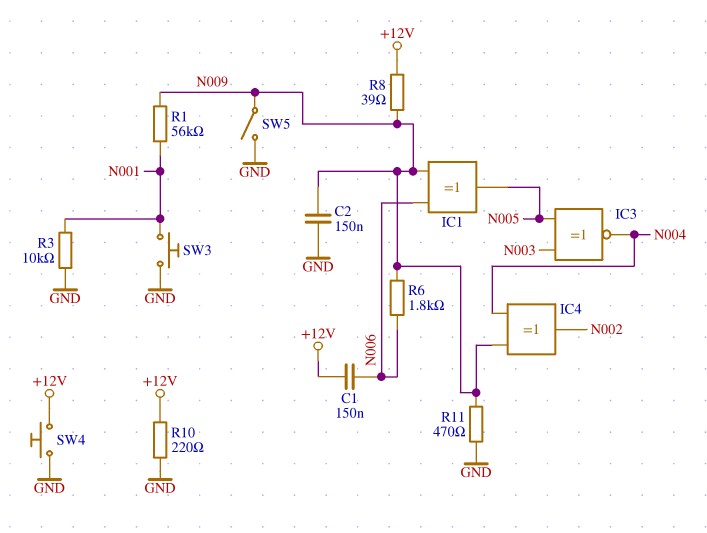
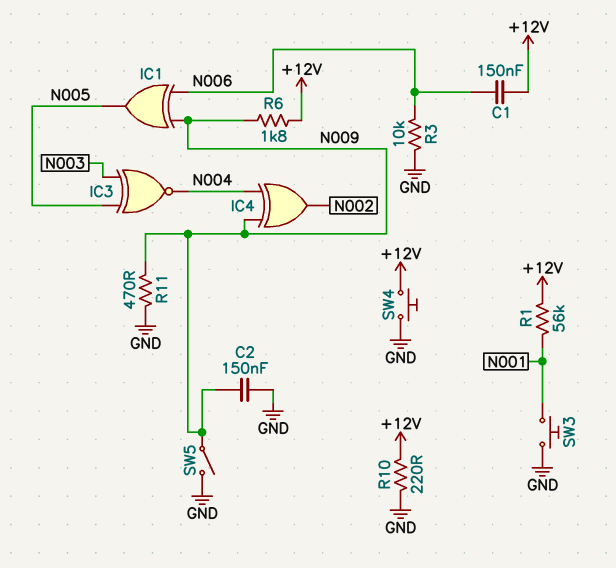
R1: 56k (N001, N009) -> 56k (+12V, N001)
R3: 10k (GND, N001) -> 10k (GND, N006)
R6: 1.8k (N006, N009) -> 1.8k (+12V, N009)
R8: 39 (+12V, N009) -> none

